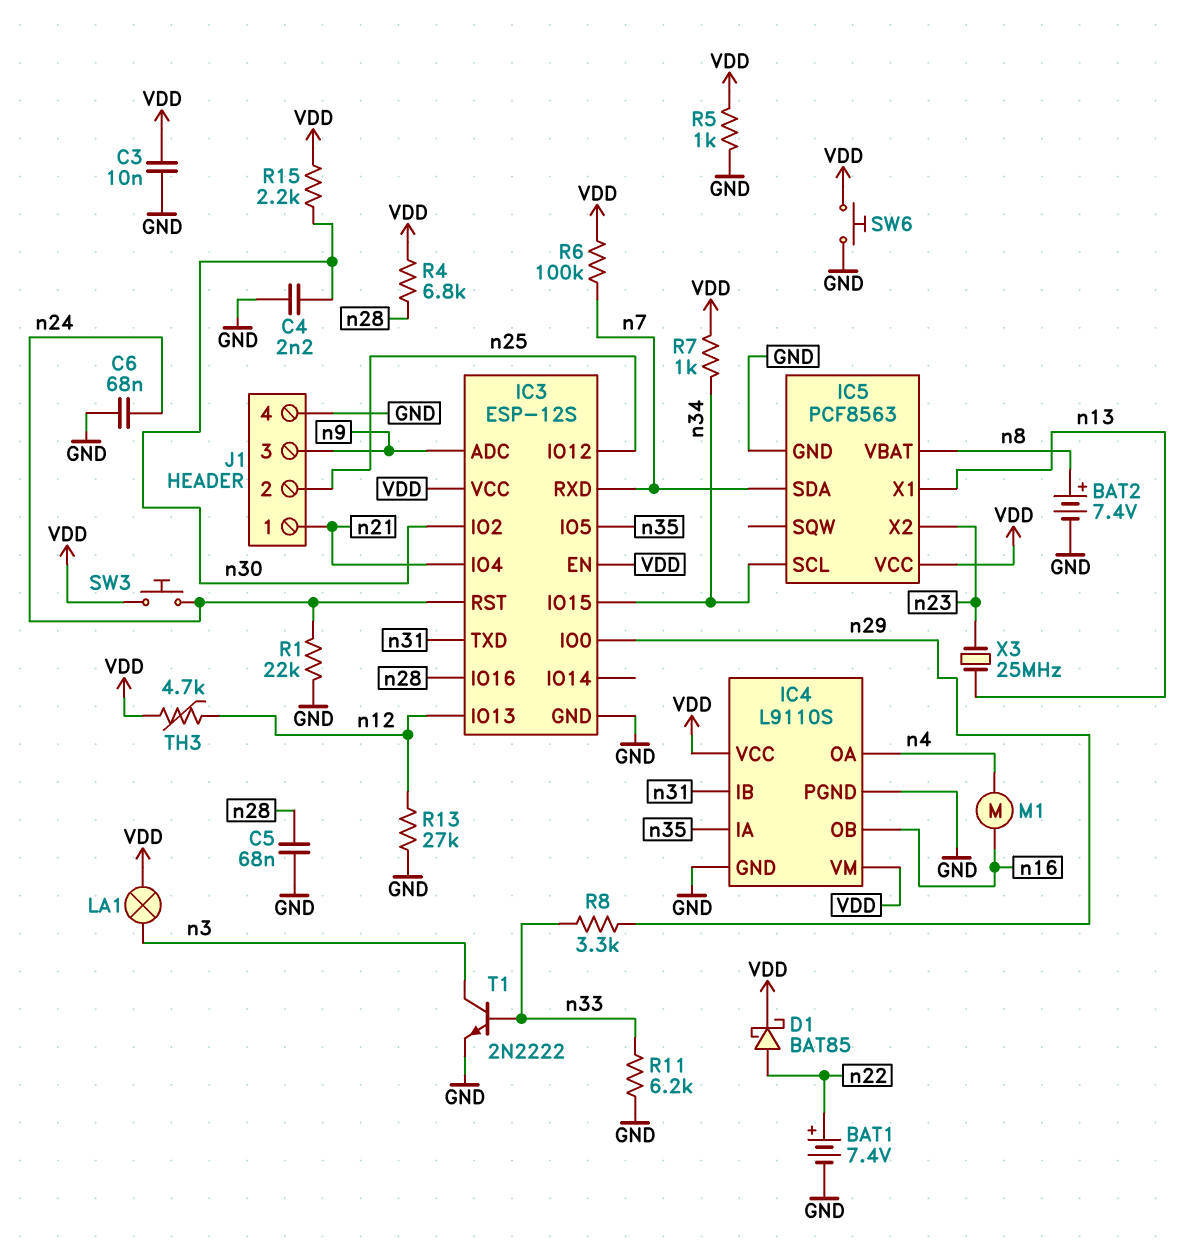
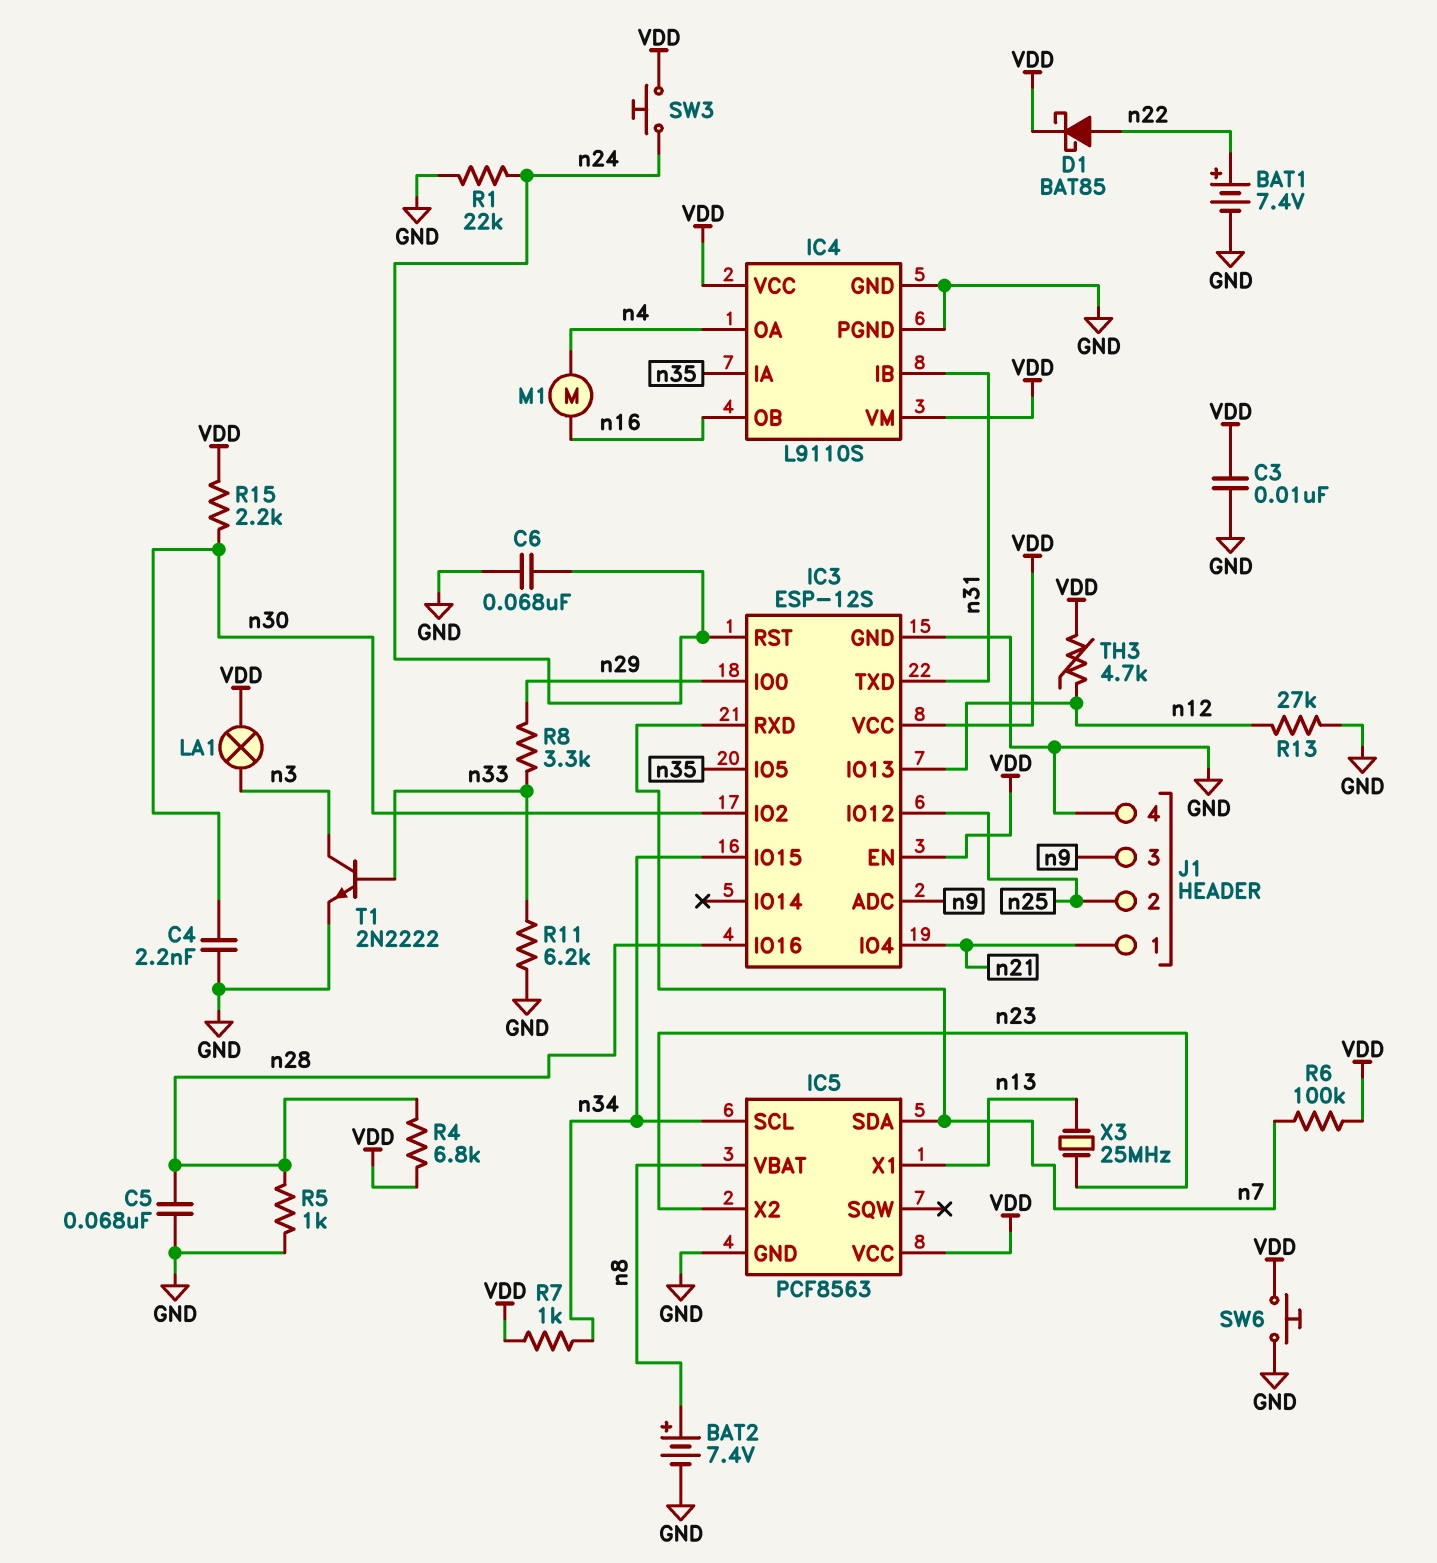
R5: 1k (GND, VDD) -> 1k (GND, n28)

